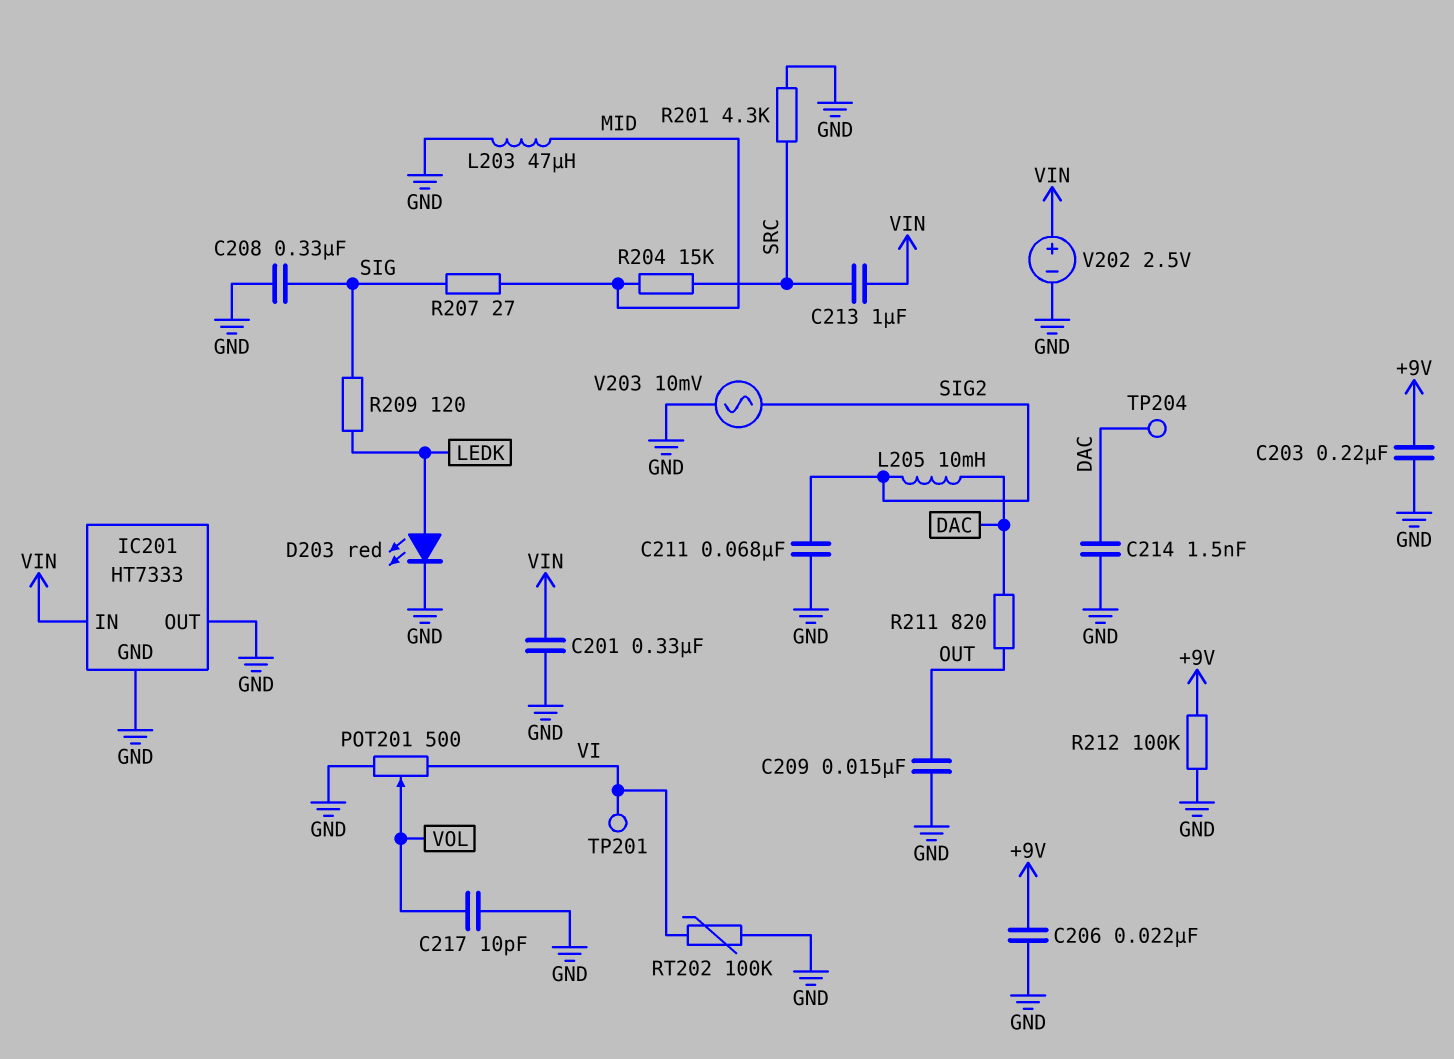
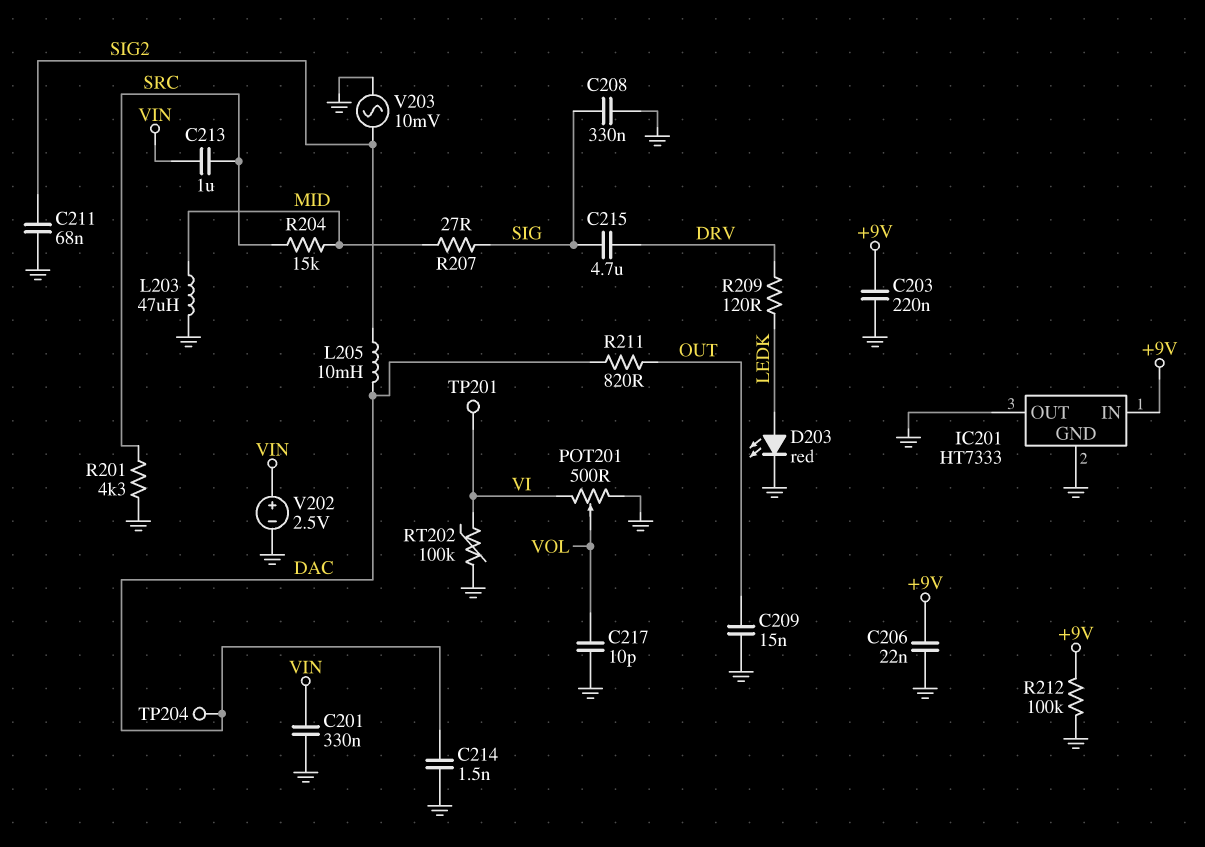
C215: none -> 4.7uF (DRV, SIG)
IC201 pin IN: VIN -> +9V
R209: 120 (LEDK, SIG) -> 120 (DRV, LEDK)

